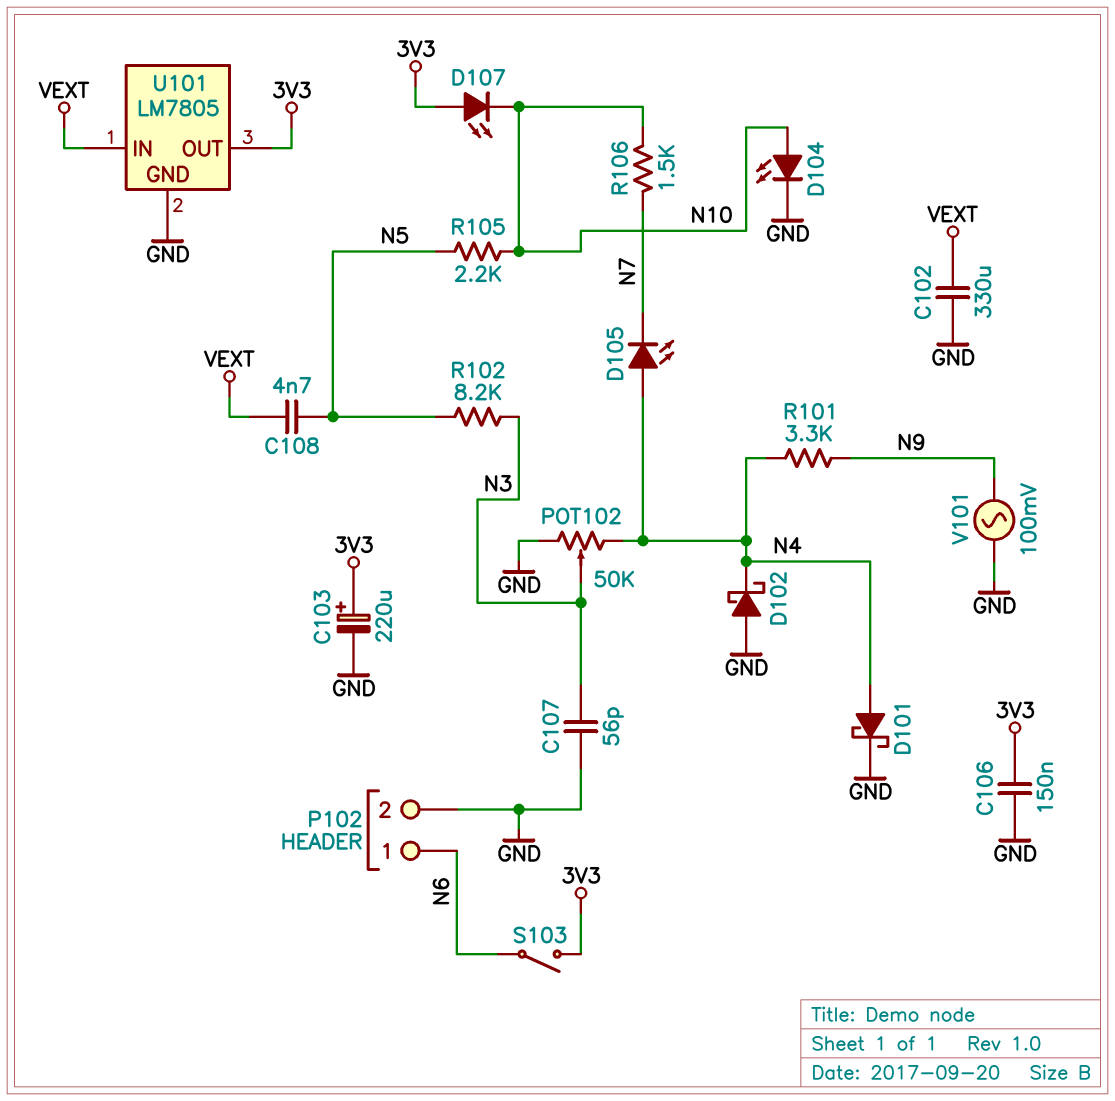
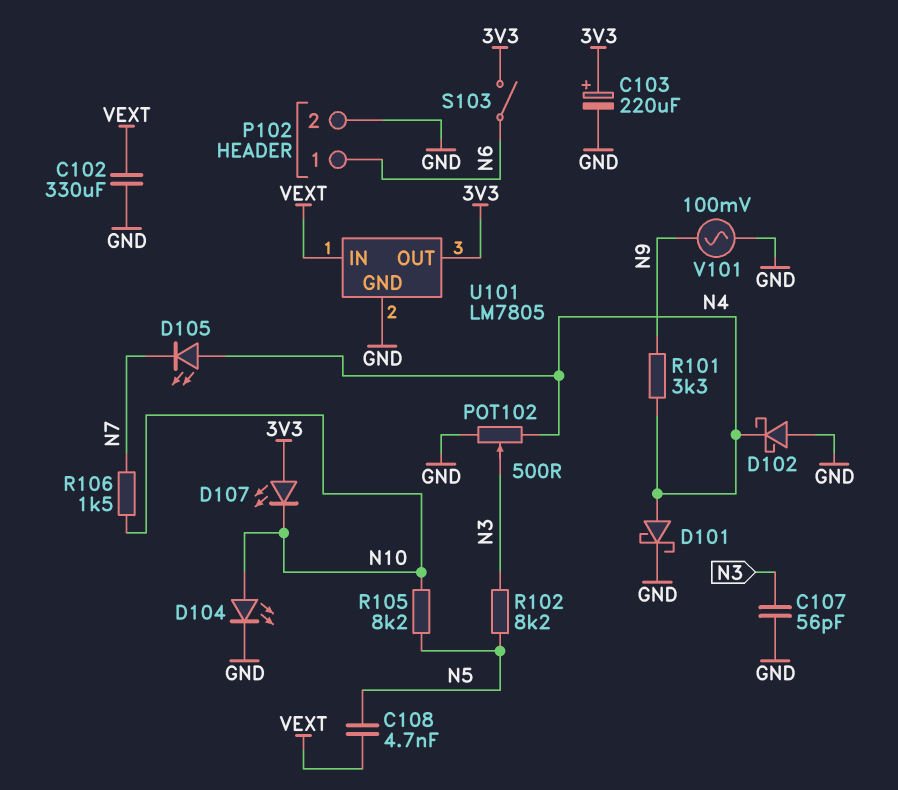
C106: 150nF (3V3, GND) -> none
POT102: 50k (GND, N4, wiper N3) -> 500 (GND, N4, wiper N3)
R105: 2.2k (N5, N10) -> 8.2k (N5, N10)

